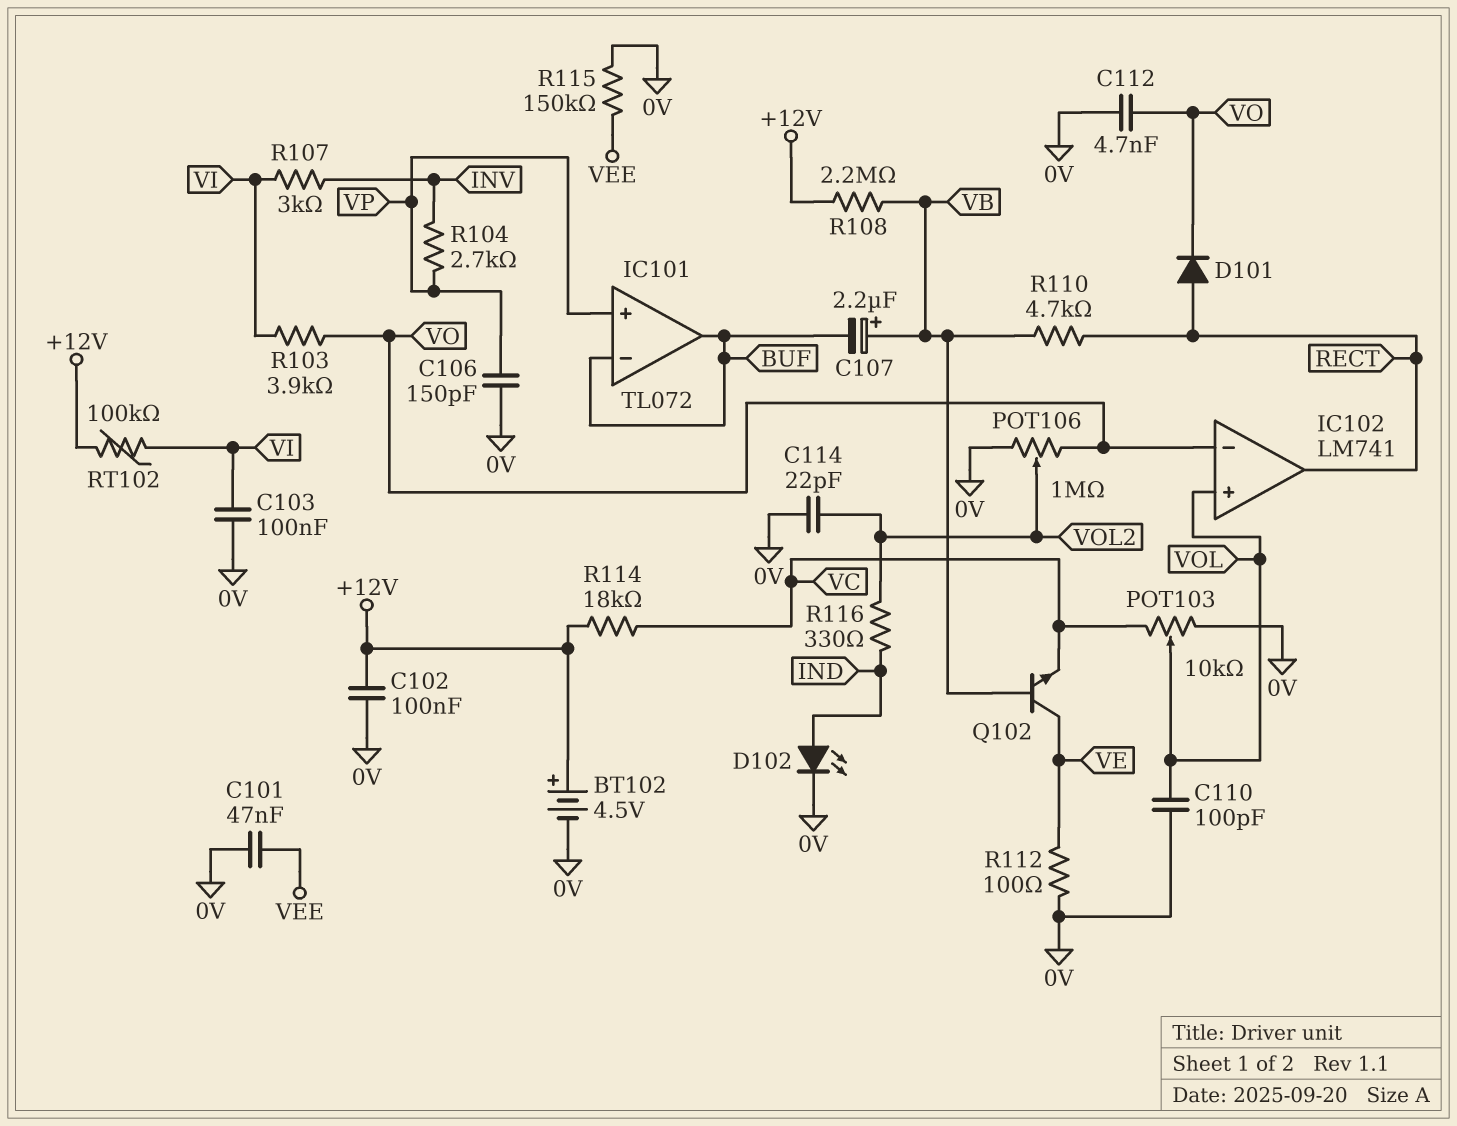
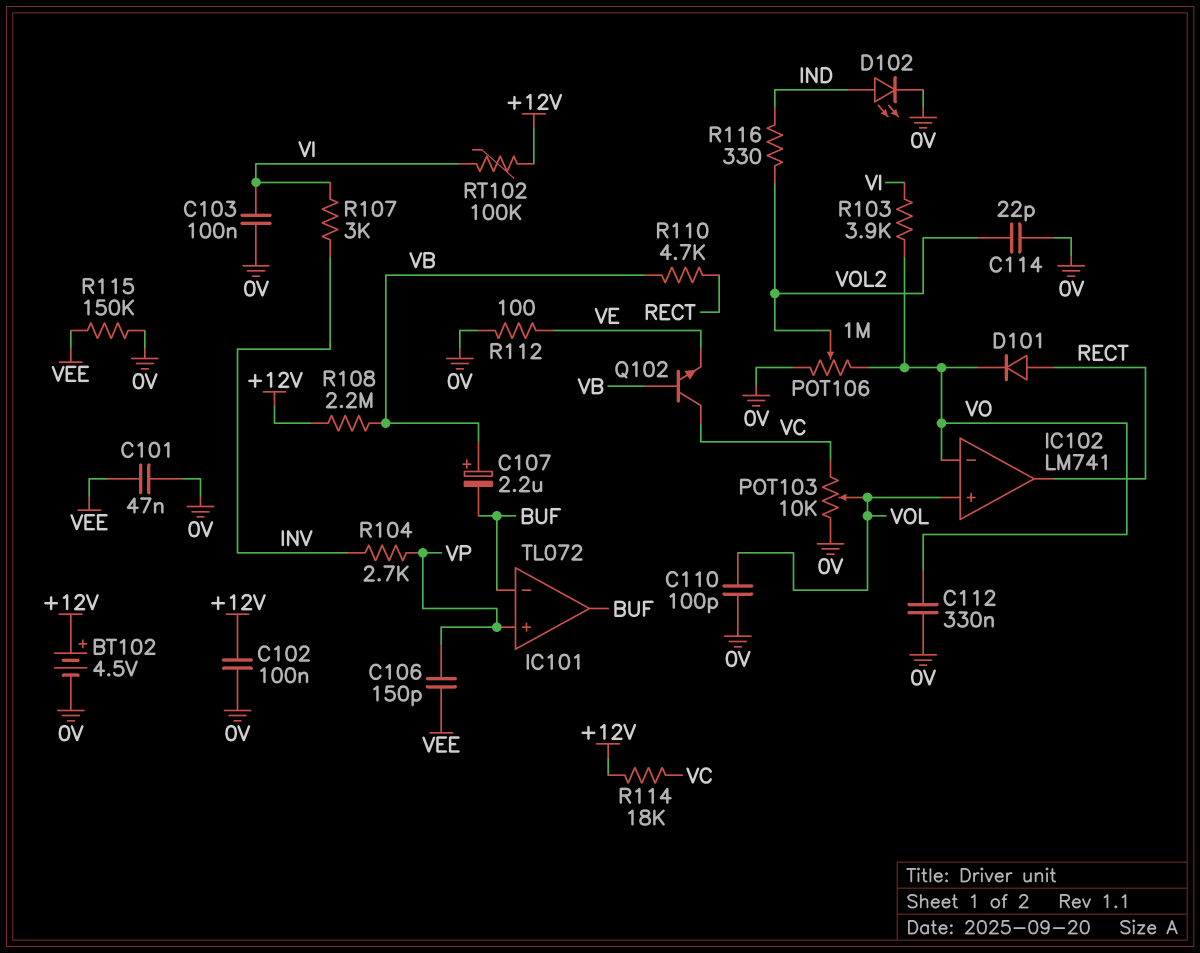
C106: 150pF (0V, VP) -> 150pF (VEE, VP)
C112: 4.7nF (0V, VO) -> 330nF (0V, VO)
Q102: NPN (B VB, C VE, E VC) -> NPN (B VB, C VC, E VE)

